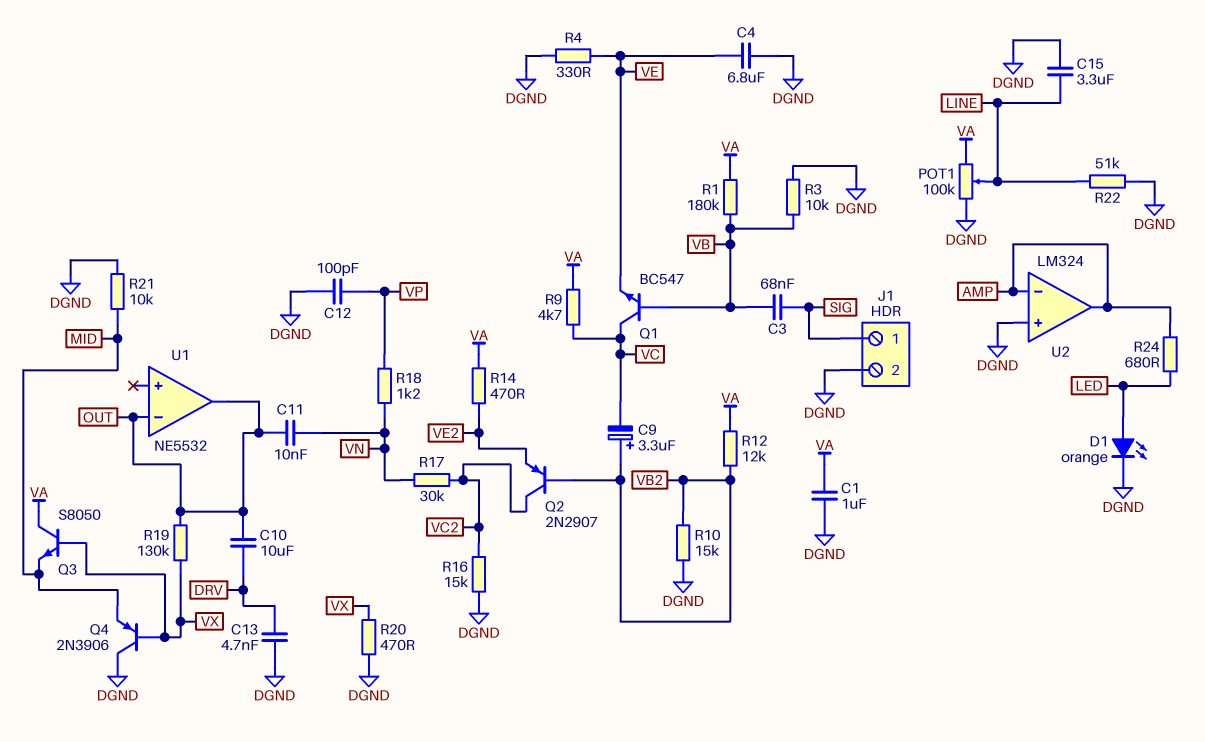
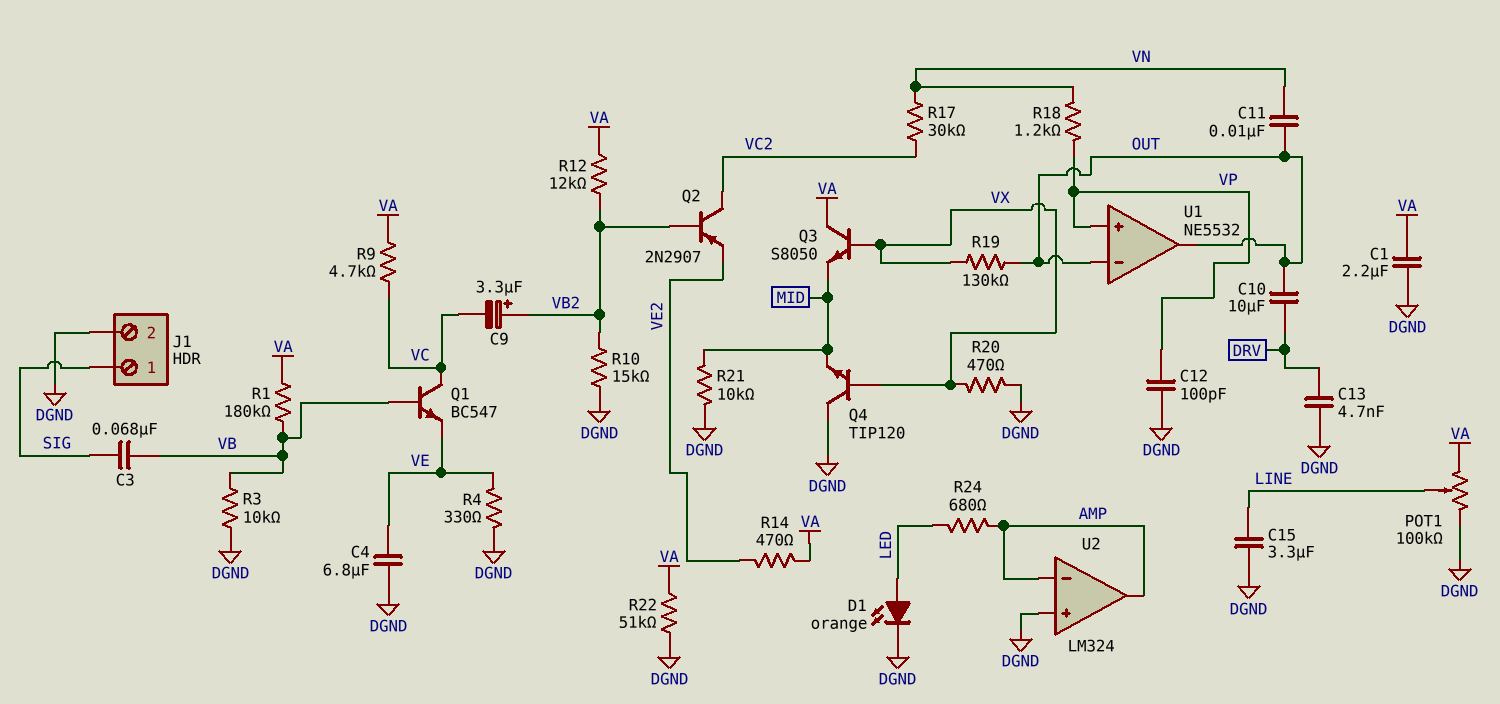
C1: 1uF (DGND, VA) -> 2.2uF (DGND, VA)
Q4: PNP 2N3906 (B VX, C DGND, E MID) -> NPN TIP120 (B VX, C DGND, E MID)
R16: 15k (DGND, VC2) -> none
R22: 51k (DGND, LINE) -> 51k (DGND, VA)
U1 pin in+: none -> VP

